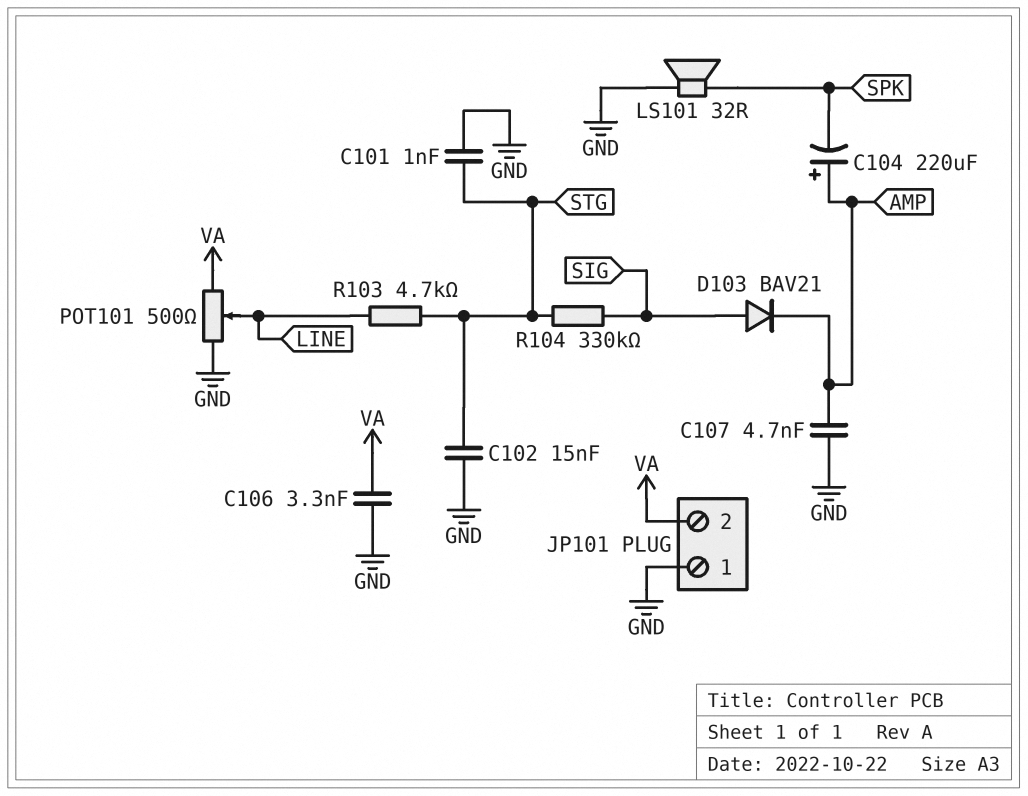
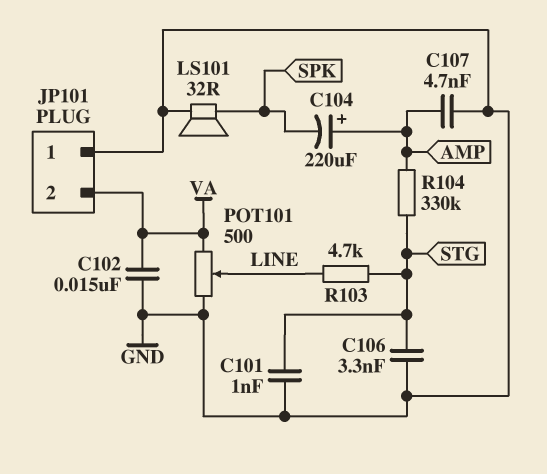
C102: 15nF (GND, STG) -> 15nF (GND, VA)
C106: 3.3nF (GND, VA) -> 3.3nF (GND, STG)
D103: diode BAV21 (A SIG, K AMP) -> none
R104: 330k (SIG, STG) -> 330k (AMP, STG)

